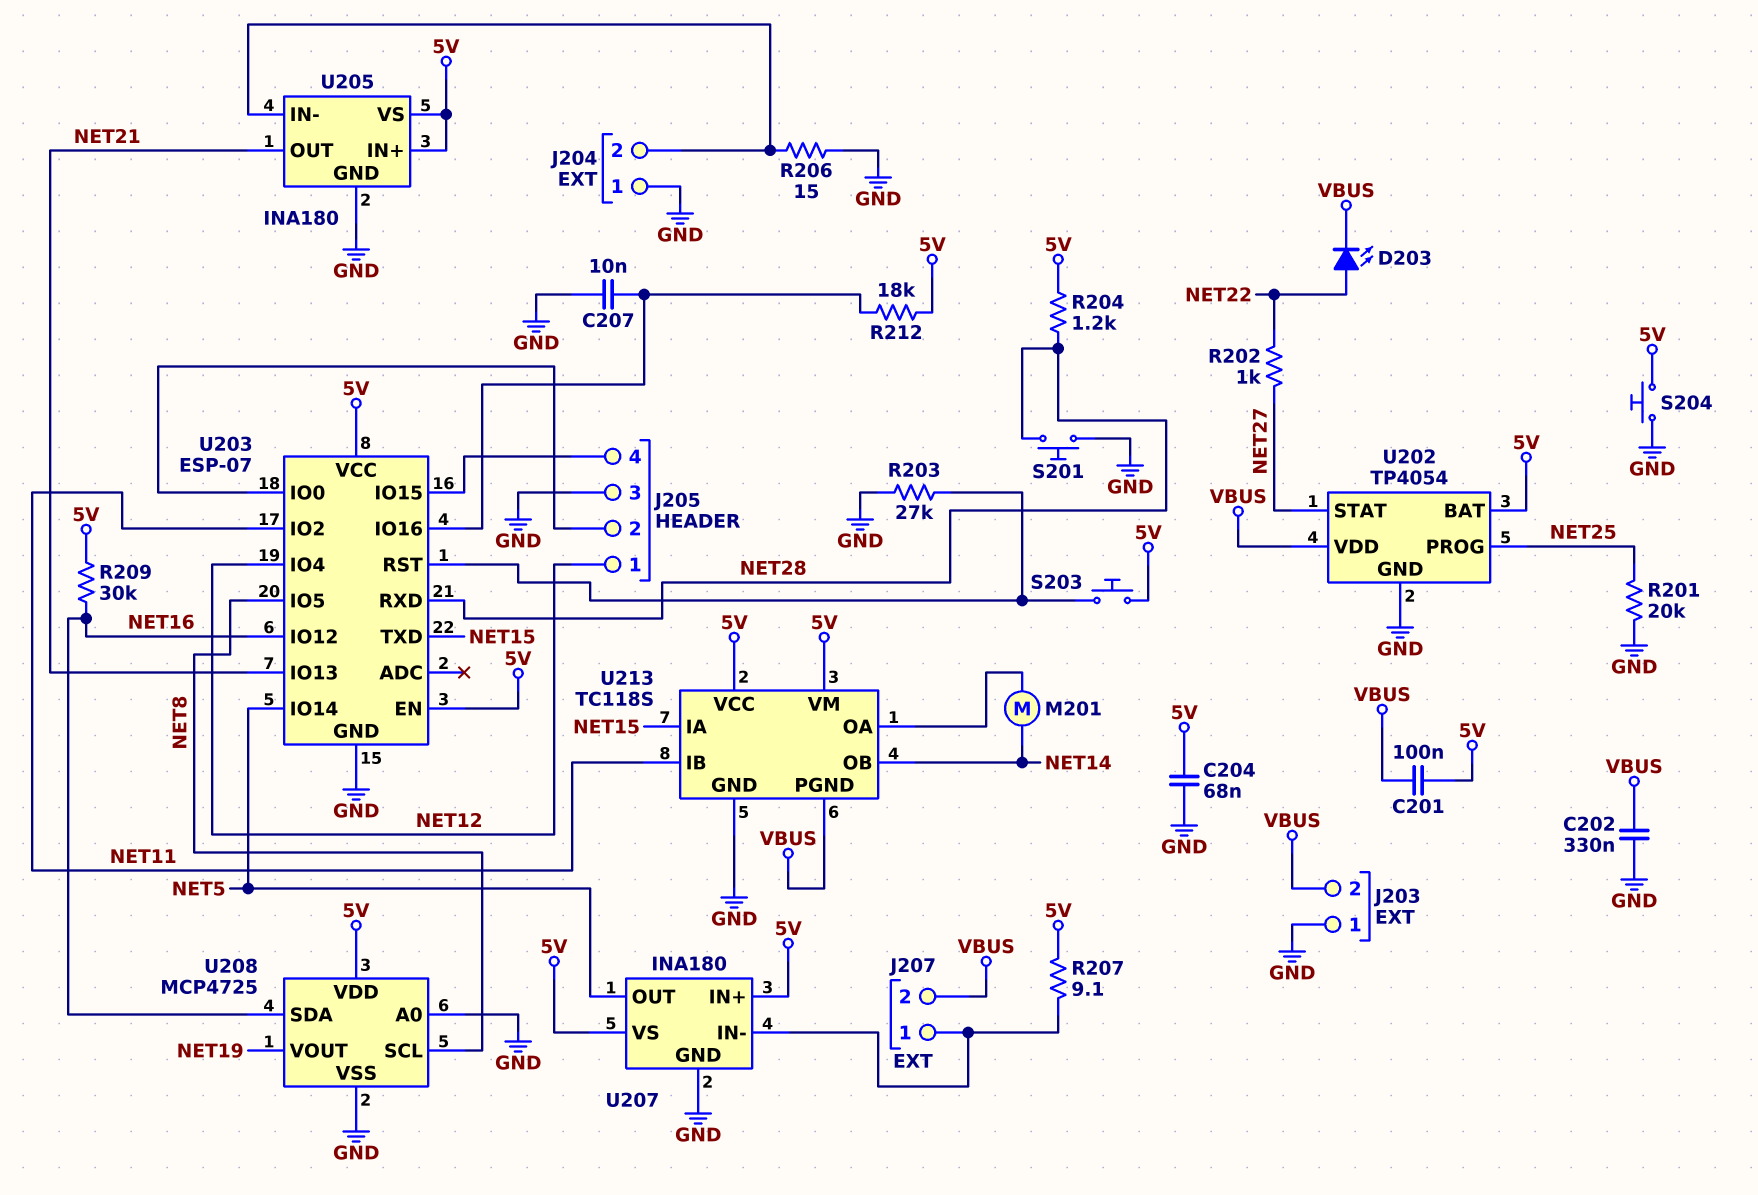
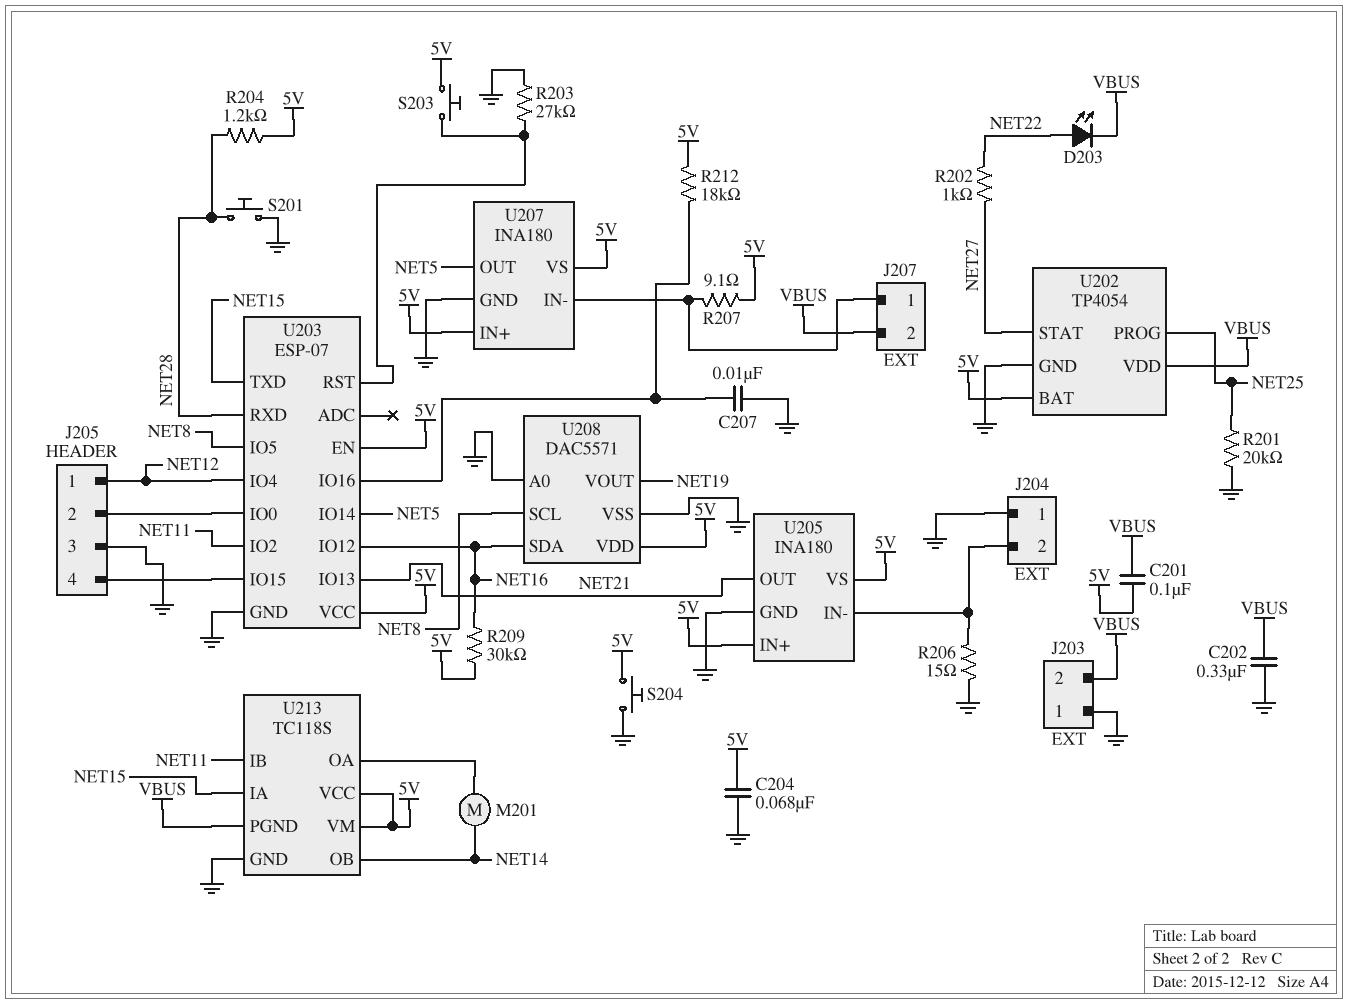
U208: MCP4725 -> DAC5571

